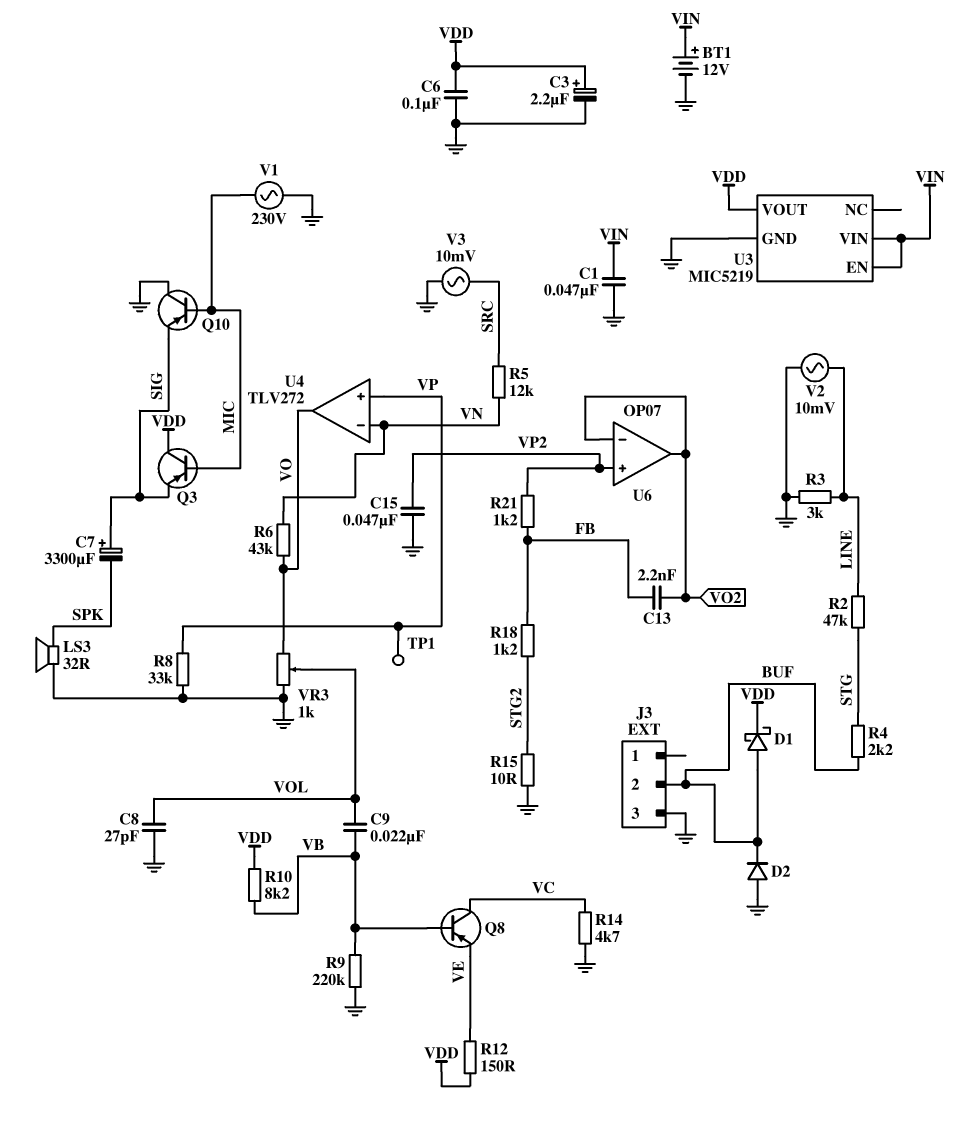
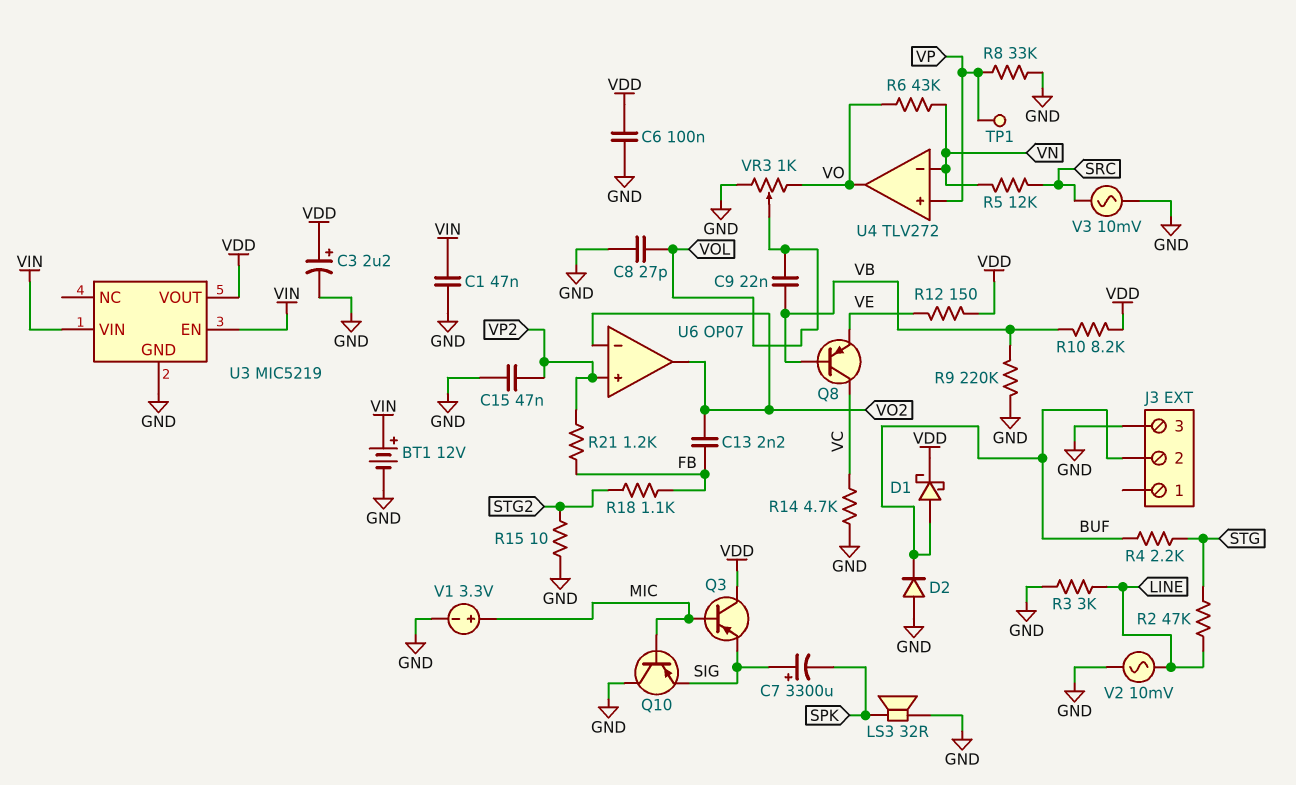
R18: 1.2k (FB, STG2) -> 1.1k (FB, STG2)
V1: AC 230V (GND, MIC) -> 3.3V (plus MIC, minus GND)

